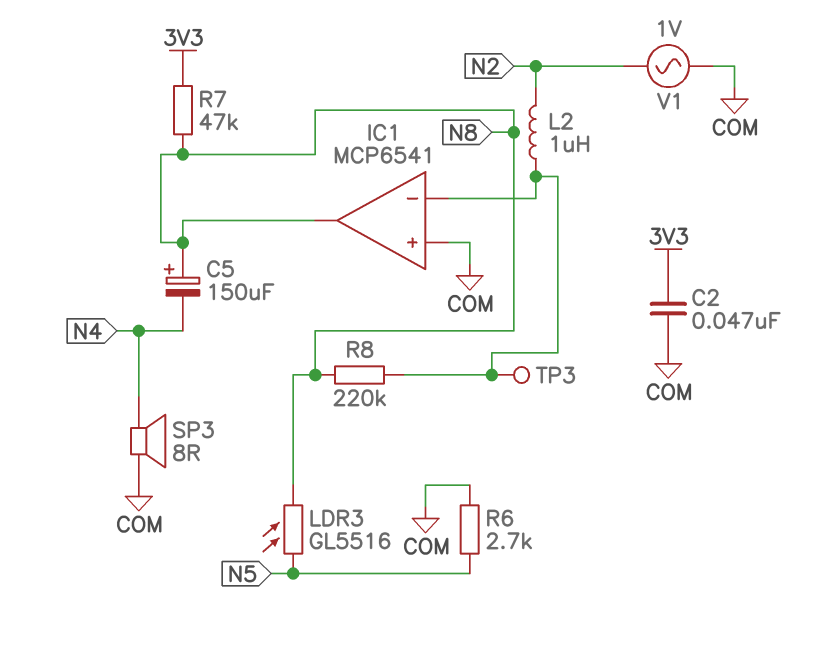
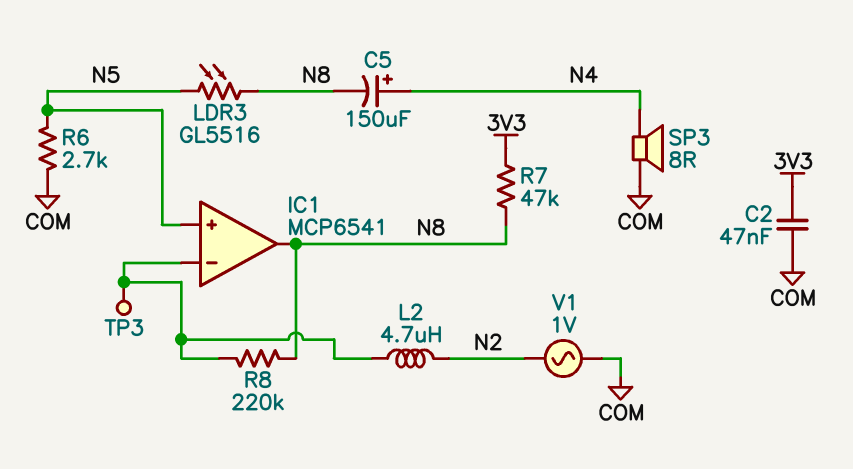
C5: 150uF (plus N8, minus N4) -> 150uF (plus N4, minus N8)
IC1 pin in+: COM -> N5
L2: 1uH (IC1/in-, N2) -> 4.7uH (IC1/in-, N2)

